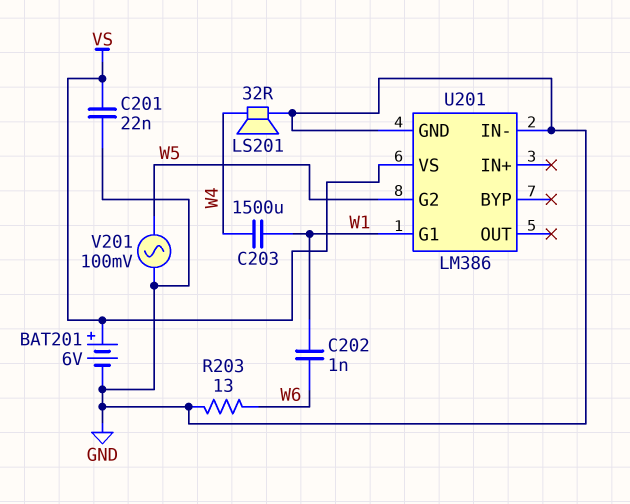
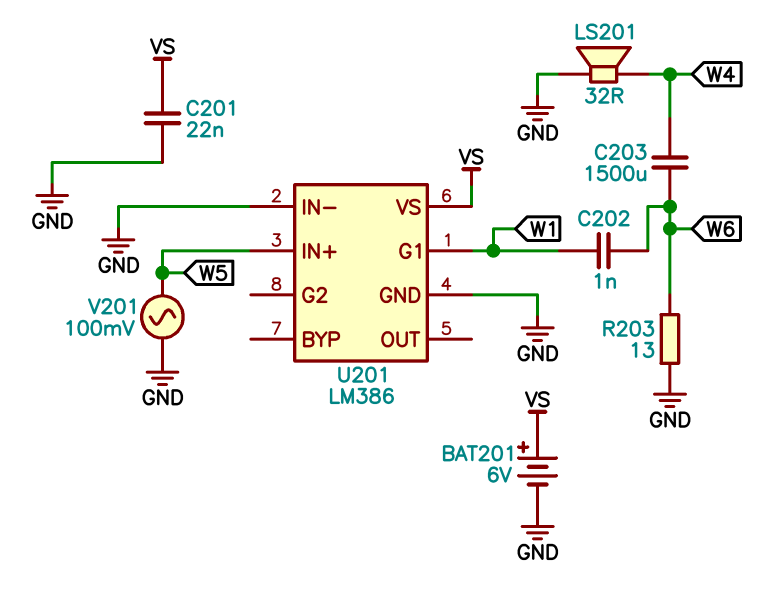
C203: 1500uF (W1, W4) -> 1500uF (W4, W6)
U201 pin G2: W5 -> none
U201 pin IN+: none -> W5

